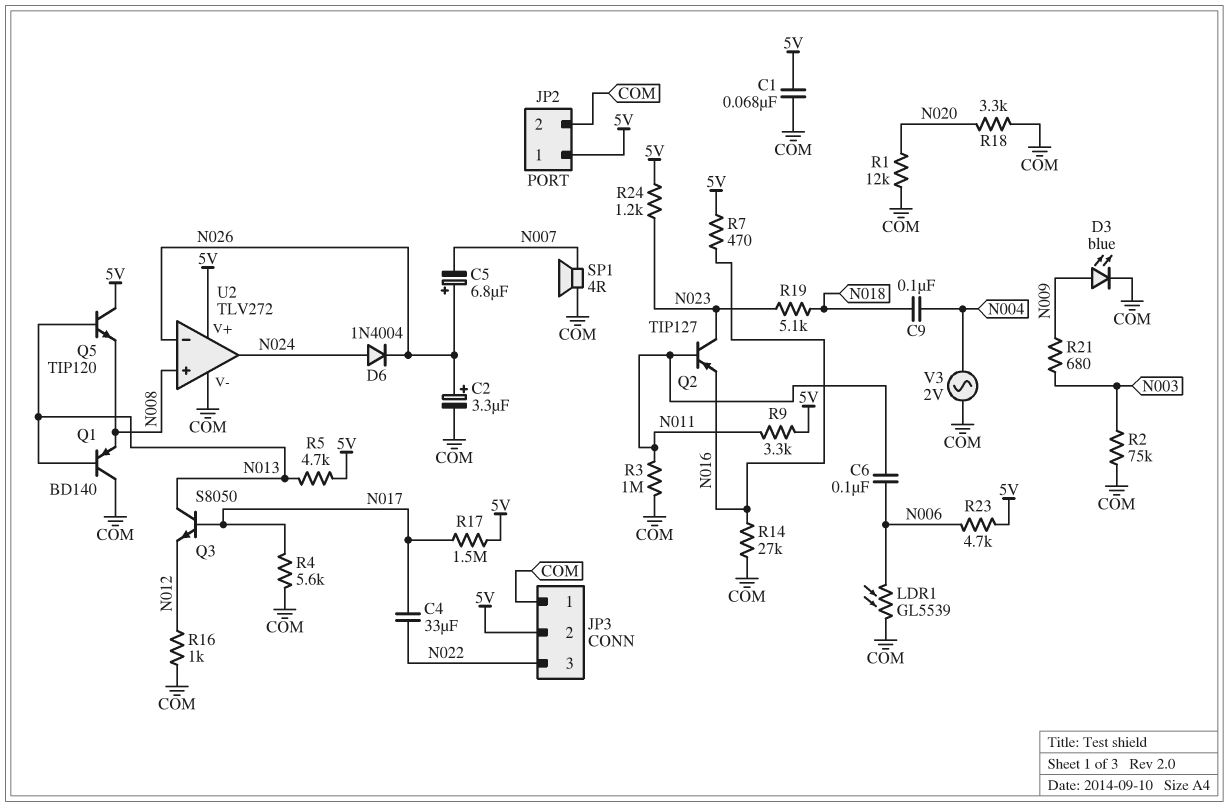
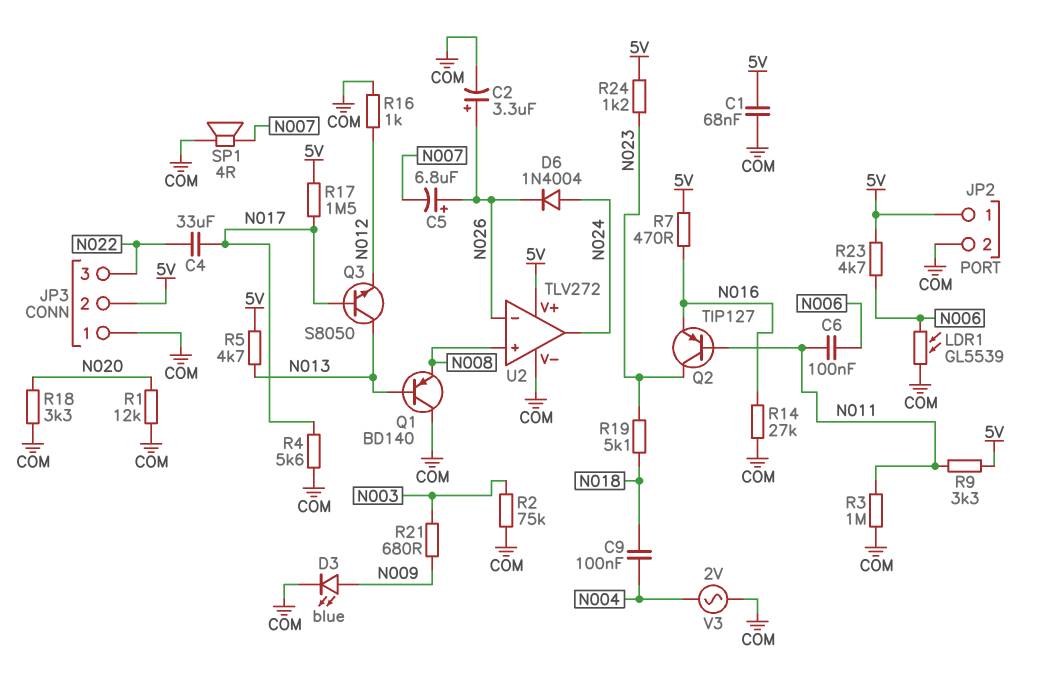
Q5: NPN TIP120 (B N013, C 5V, E N008) -> none

